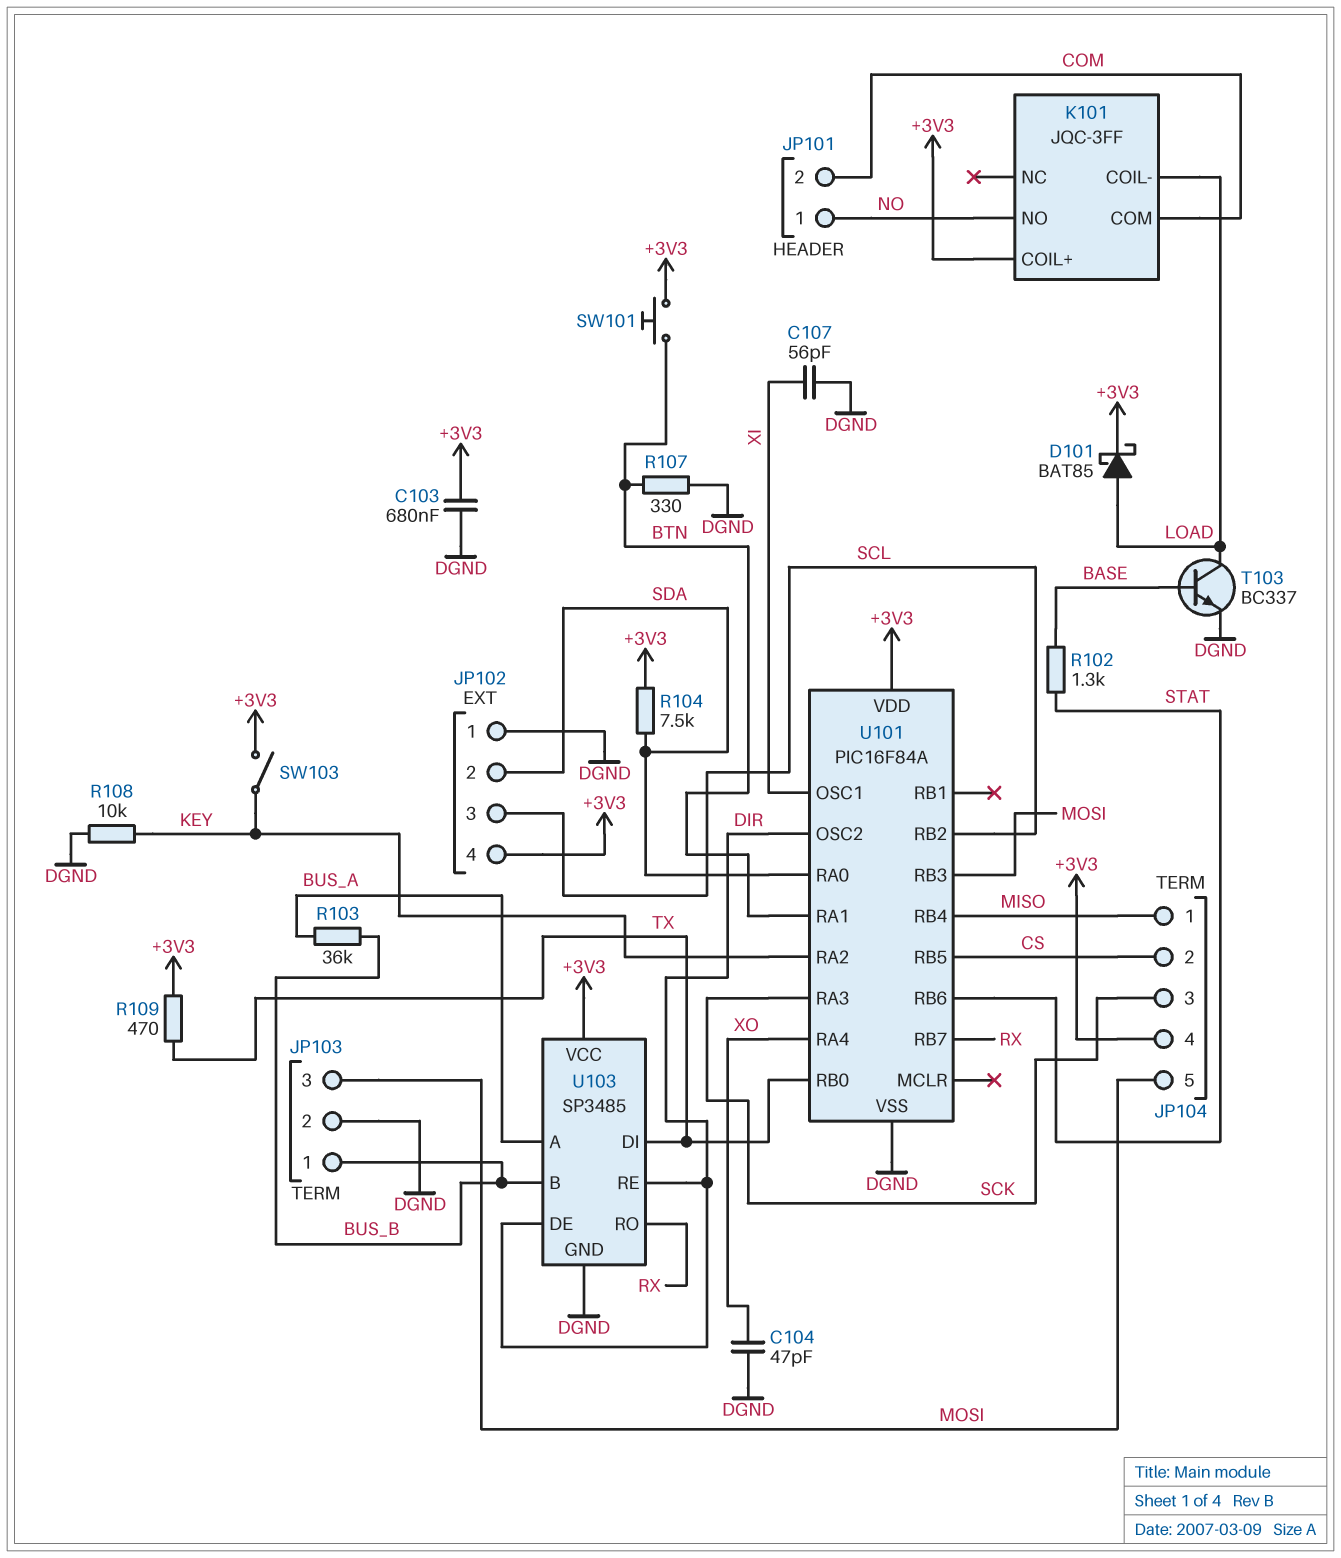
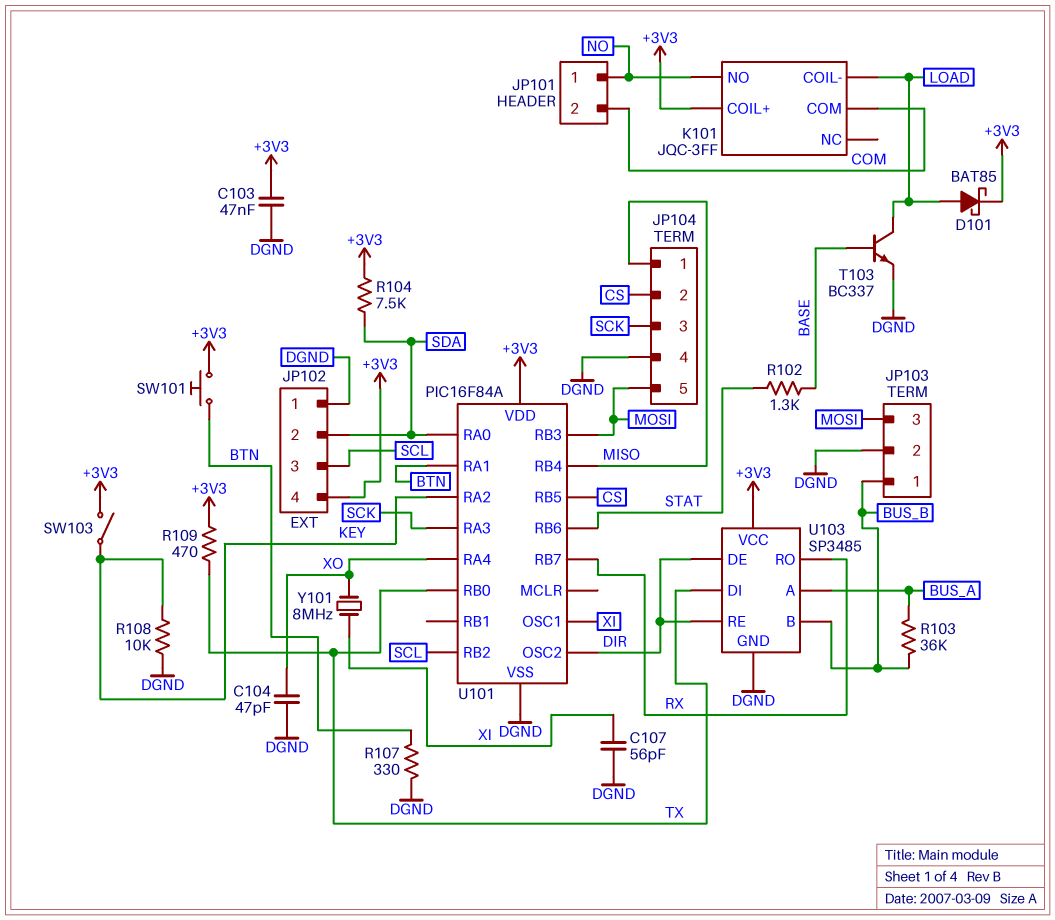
C103: 680nF (+3V3, DGND) -> 47nF (+3V3, DGND)
JP104 pin 4: +3V3 -> DGND
Y101: none -> 8MHz (XI, XO)

